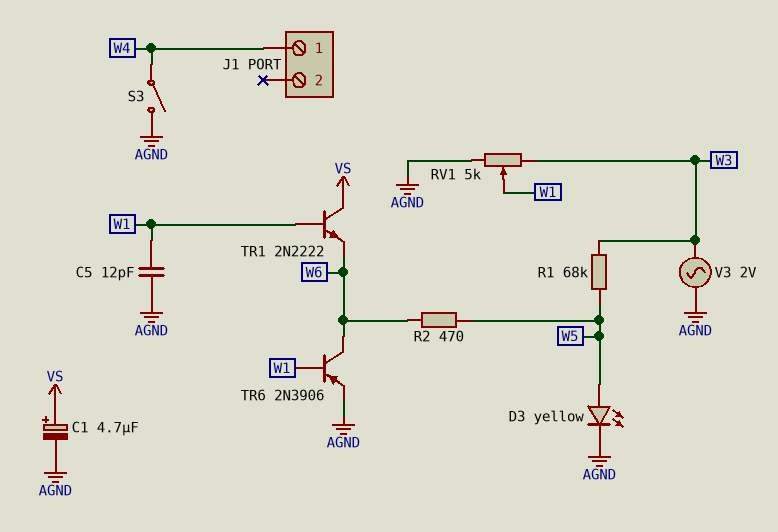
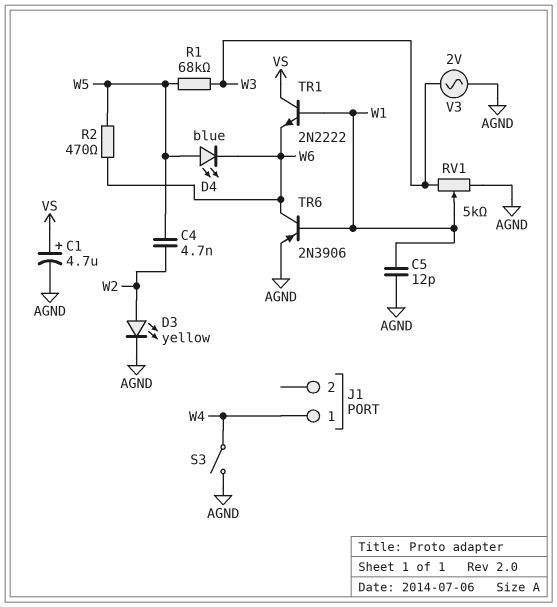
C4: none -> 4.7nF (W2, W5)
D3: LED yellow (A W5, K AGND) -> LED yellow (A W2, K AGND)
D4: none -> LED blue (A W5, K W6)

